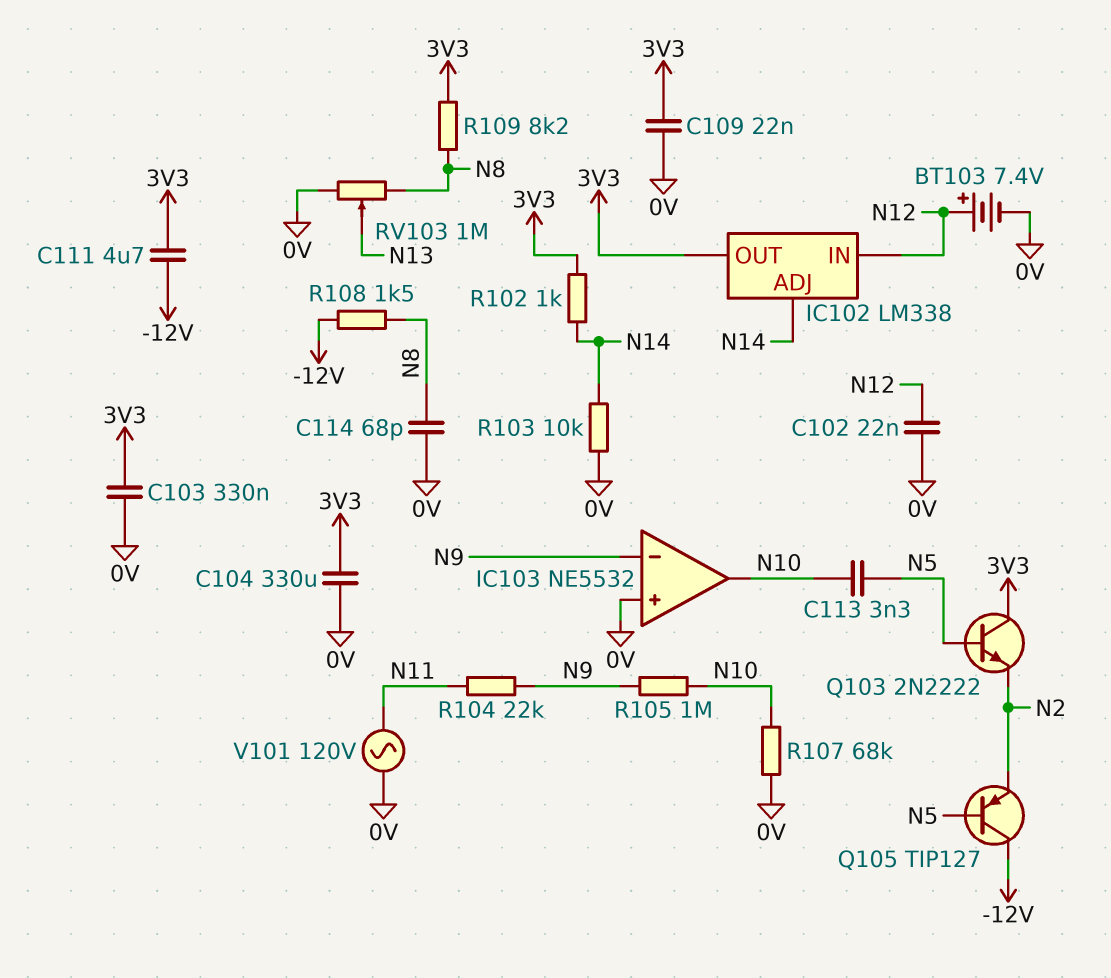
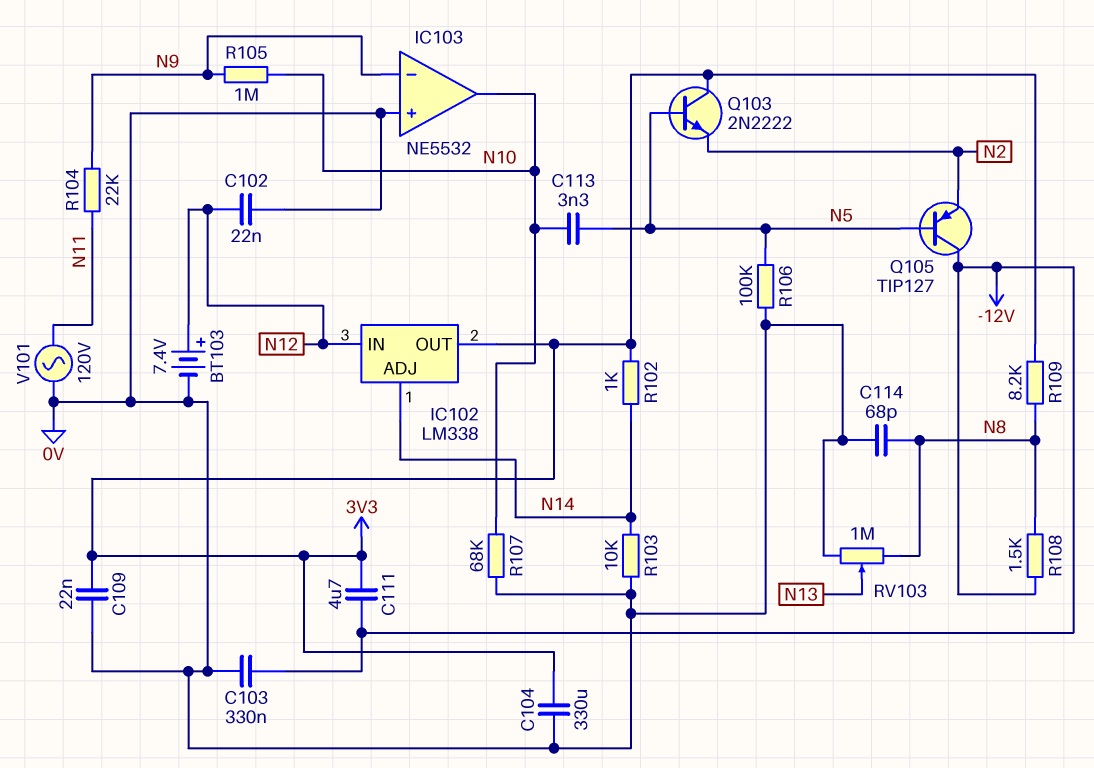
C103: 330nF (0V, 3V3) -> 330nF (-12V, 0V)
R106: none -> 100k (0V, N5)

